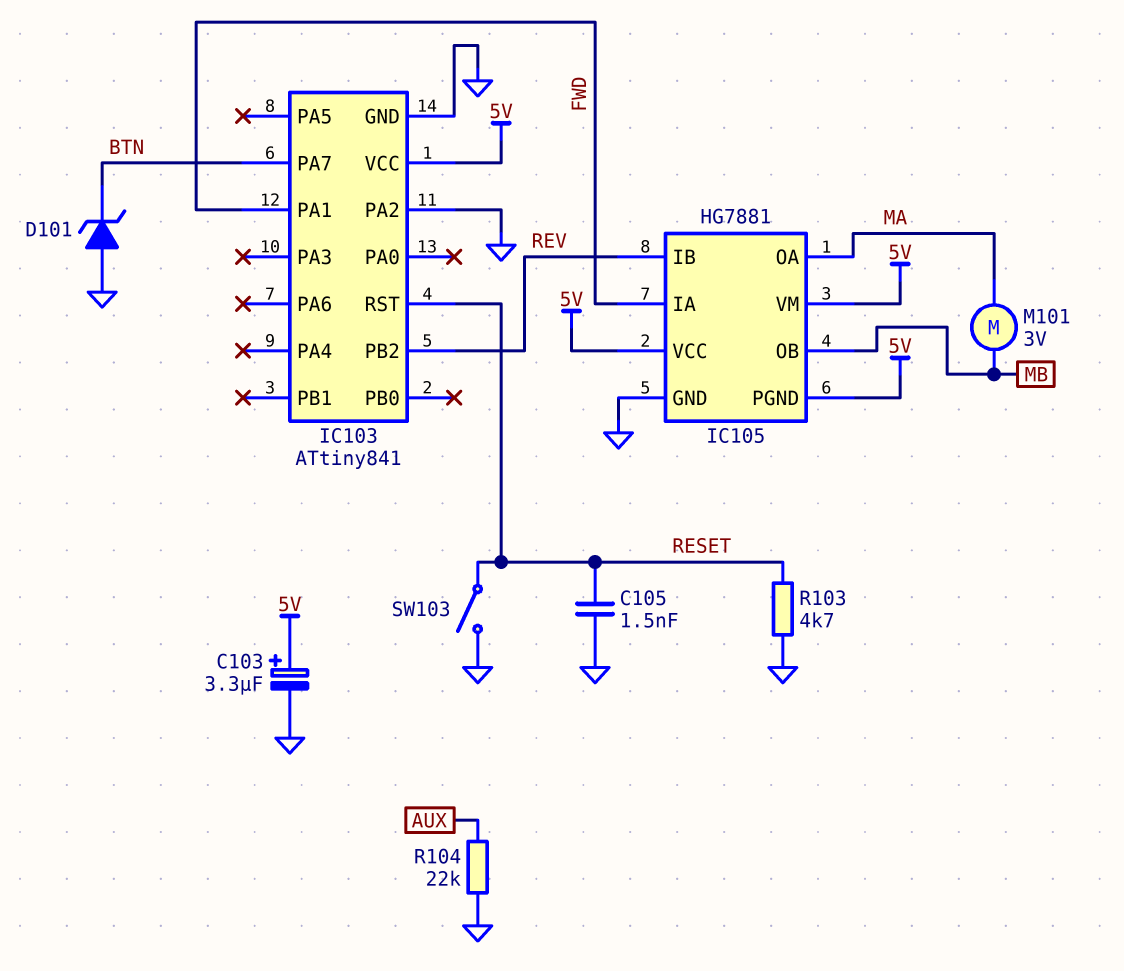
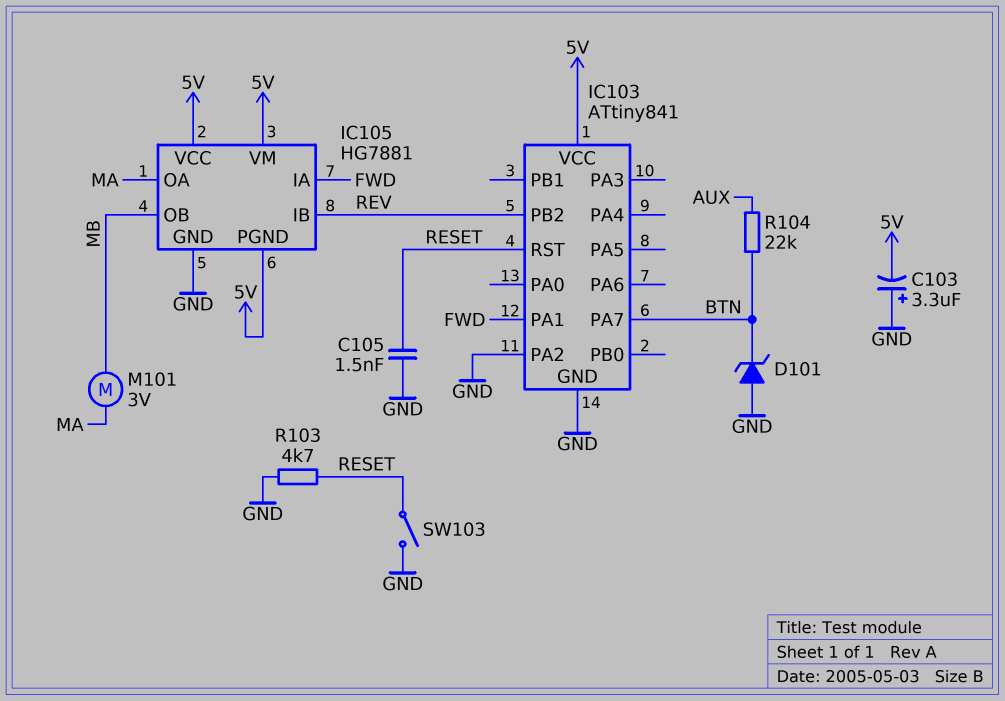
C103: 3.3uF (plus 5V, minus GND) -> 3.3uF (plus GND, minus 5V)
R104: 22k (AUX, GND) -> 22k (AUX, BTN)

